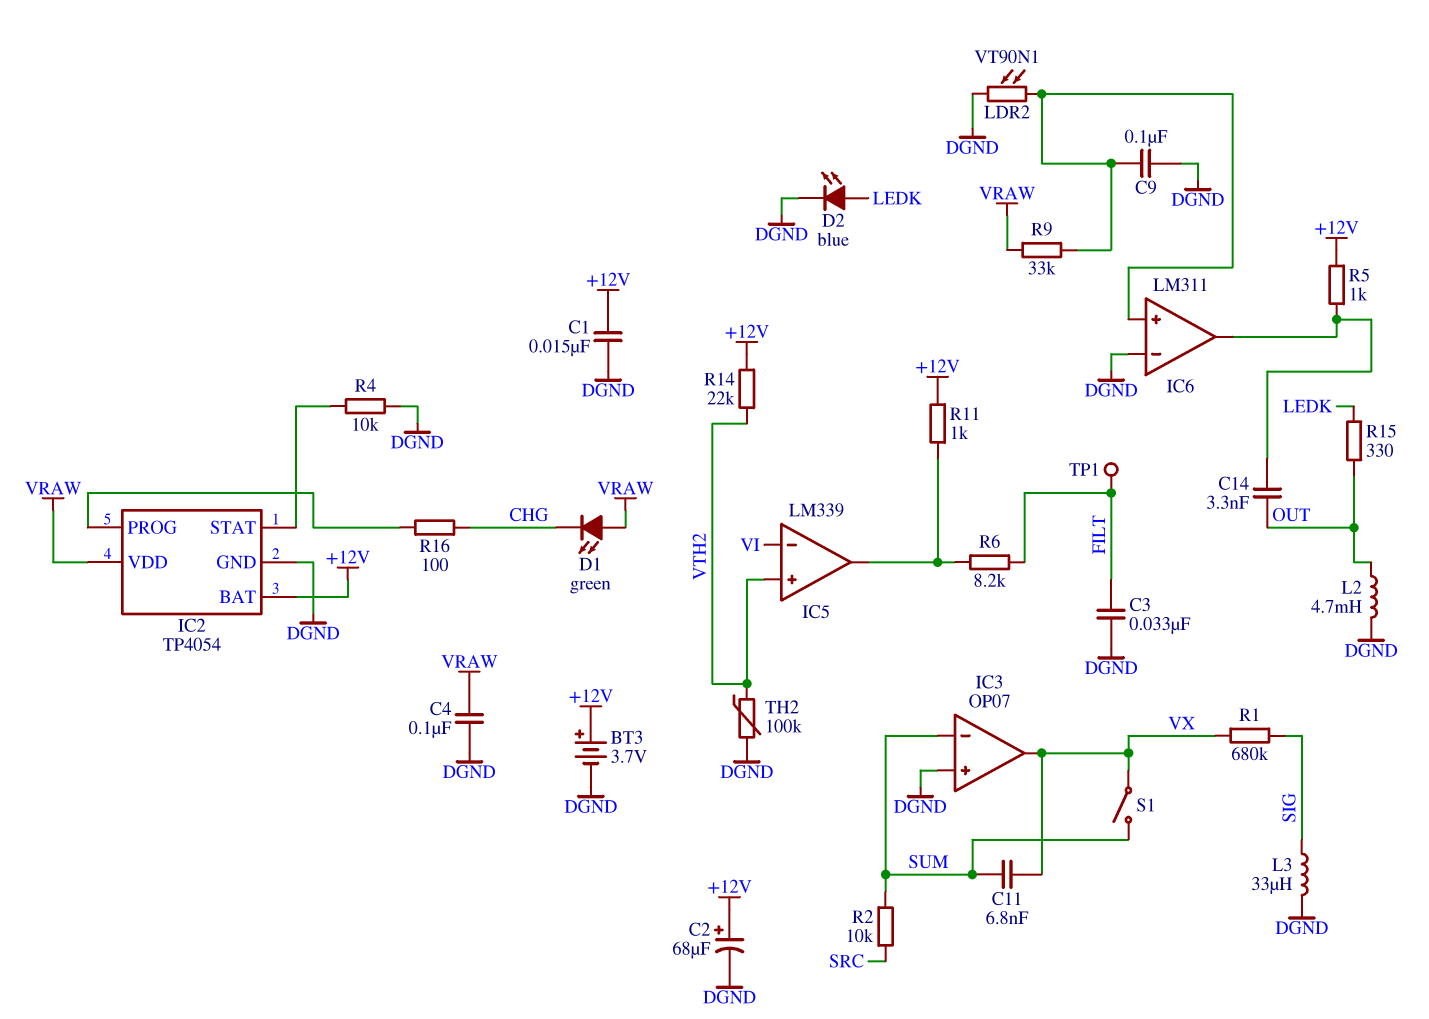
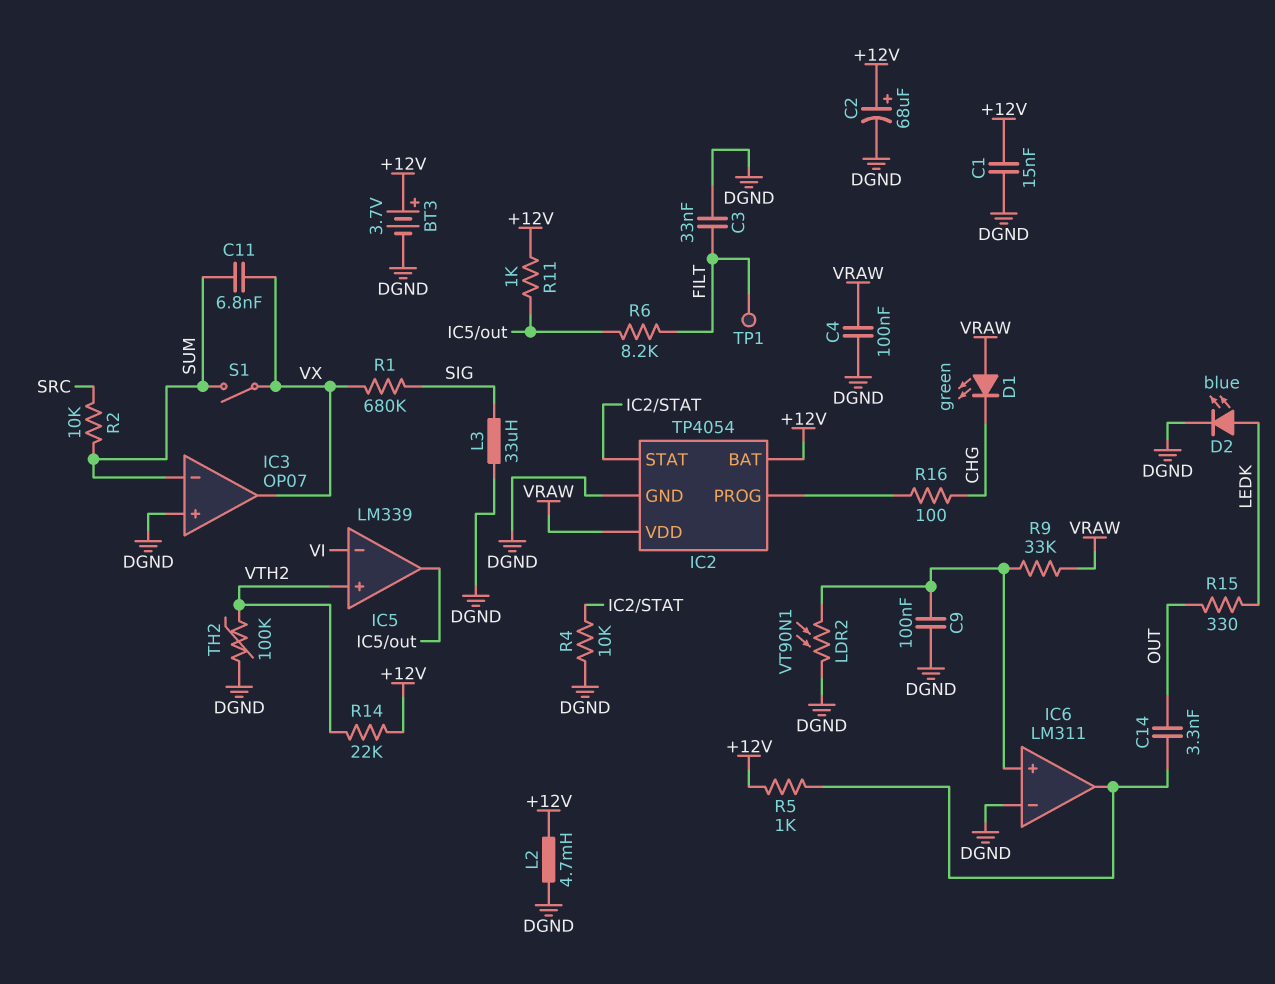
L2: 4.7mH (DGND, OUT) -> 4.7mH (+12V, DGND)

